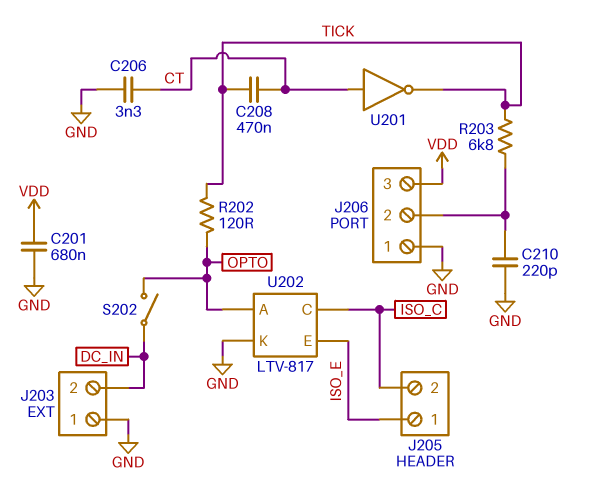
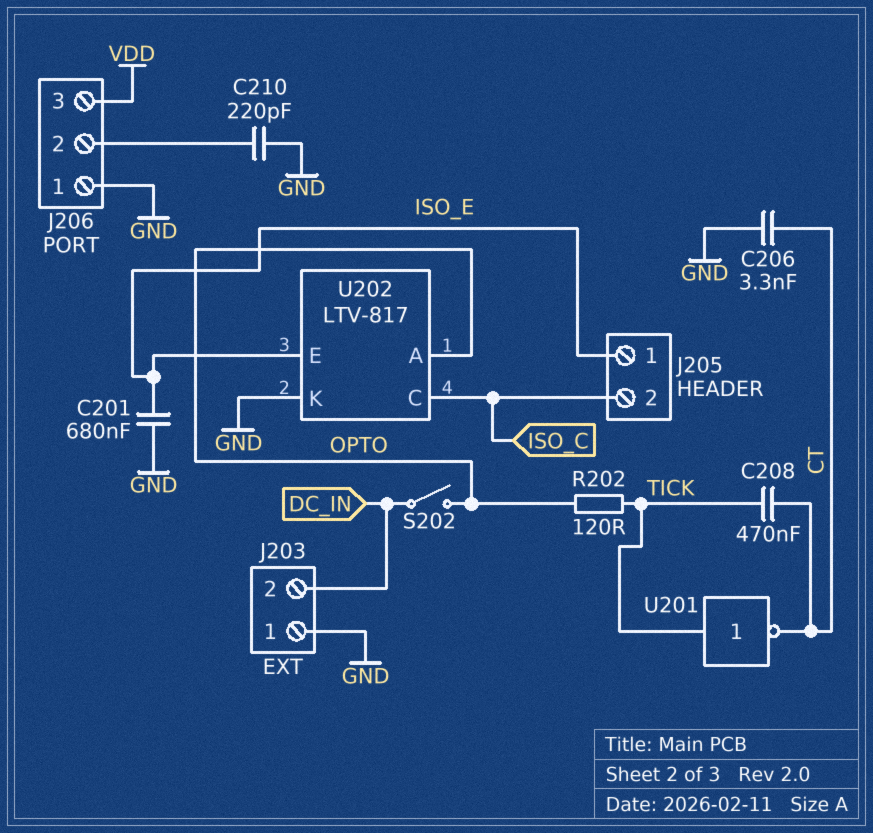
C201: 680nF (GND, VDD) -> 680nF (GND, ISO_E)
R203: 6.8k (J206/2, TICK) -> none
U201: NOT (in CT, out TICK) -> NOT (in TICK, out CT)

